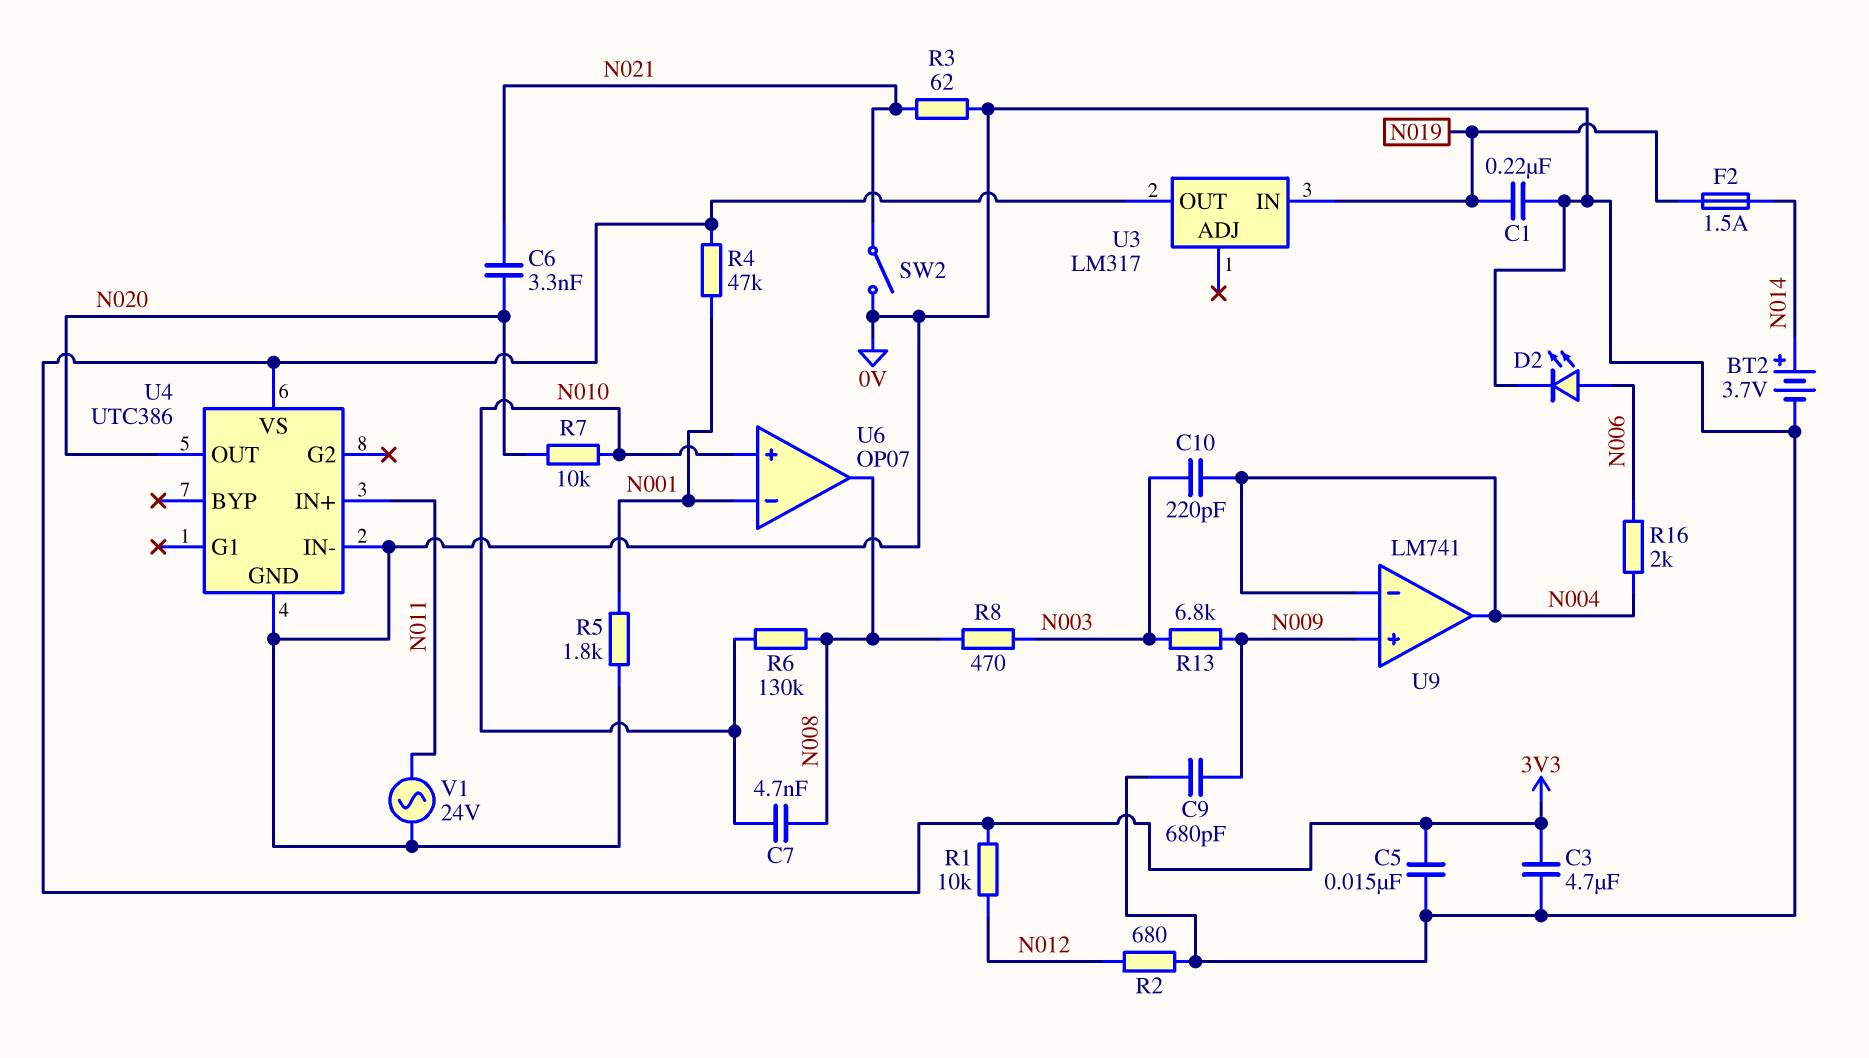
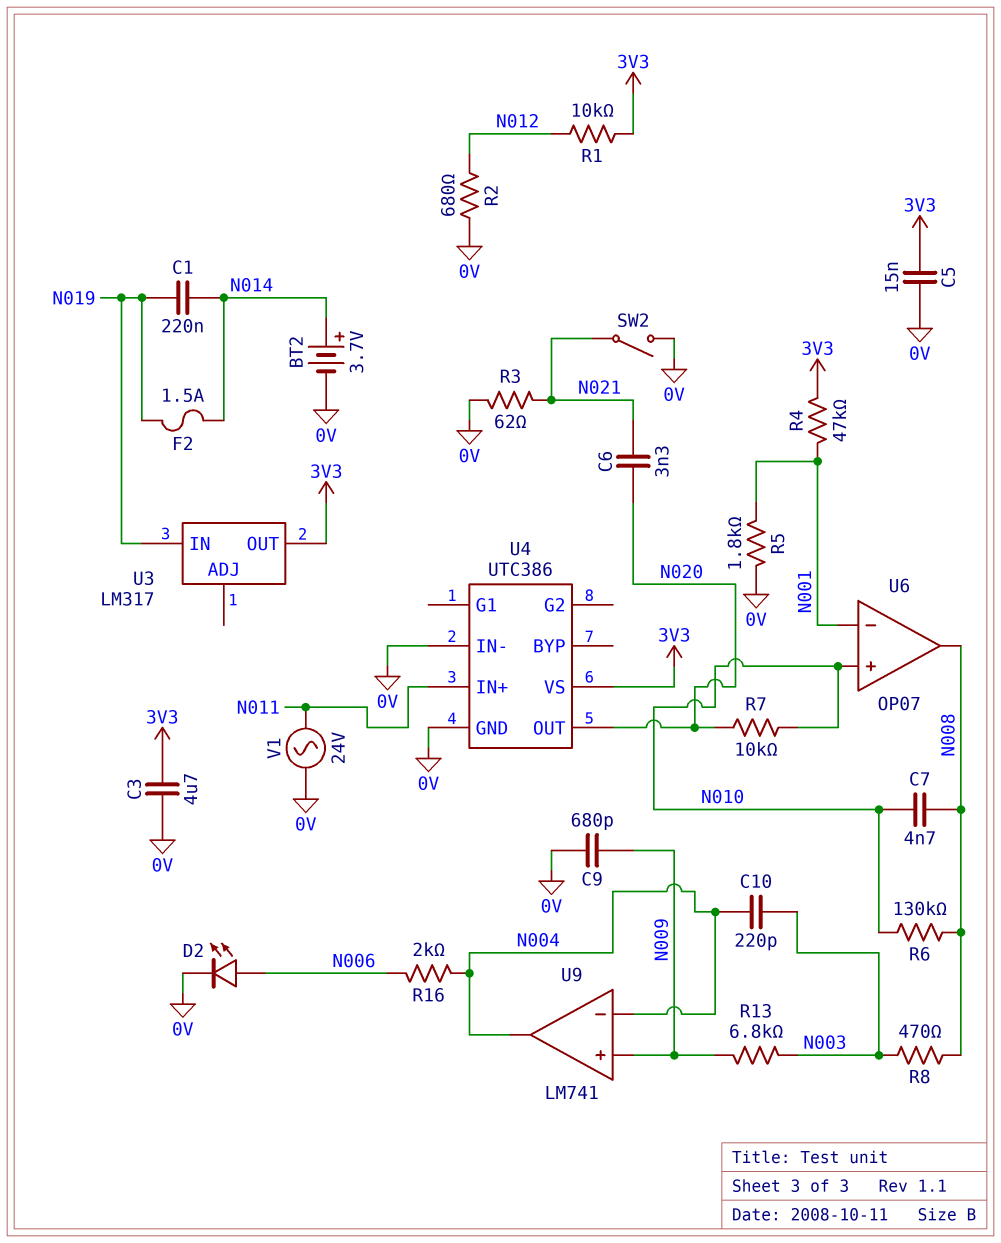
C1: 220nF (0V, N019) -> 220nF (N014, N019)

